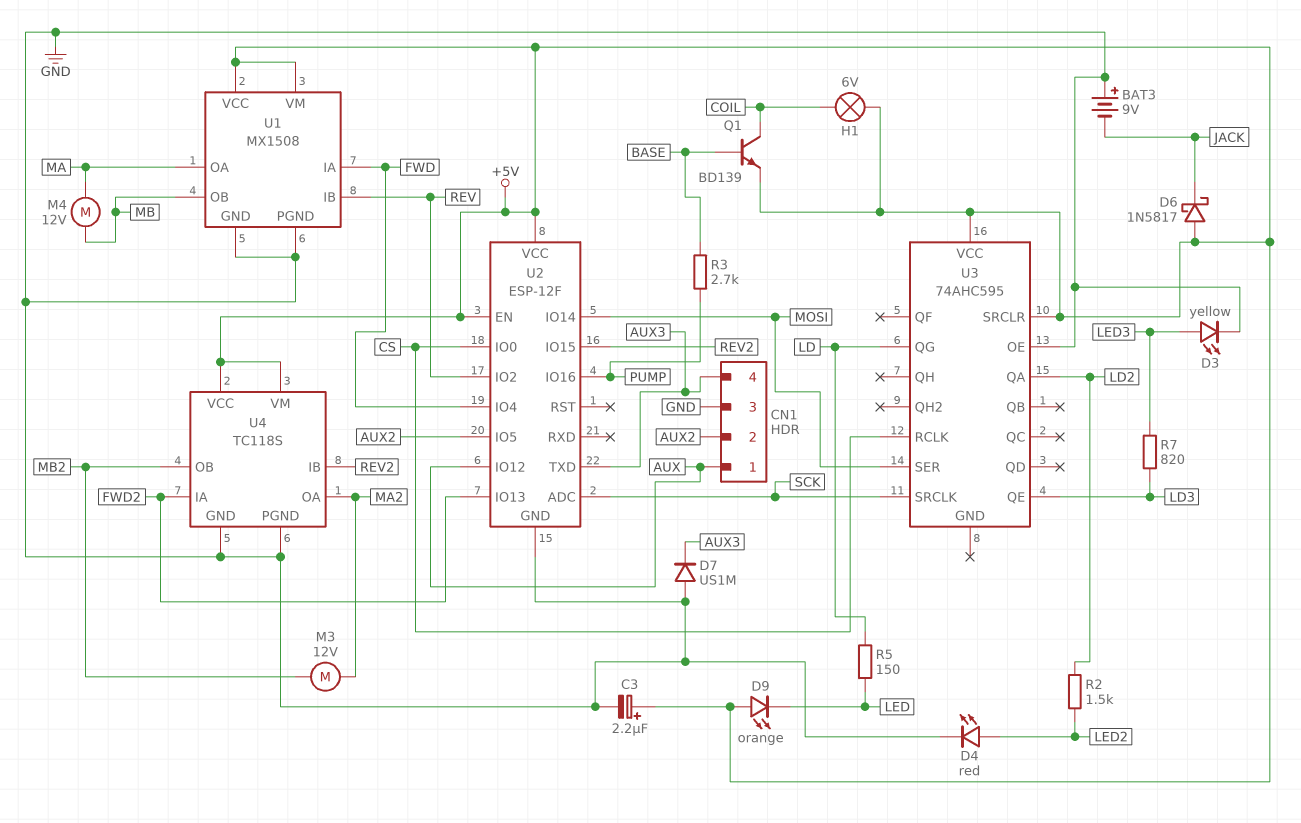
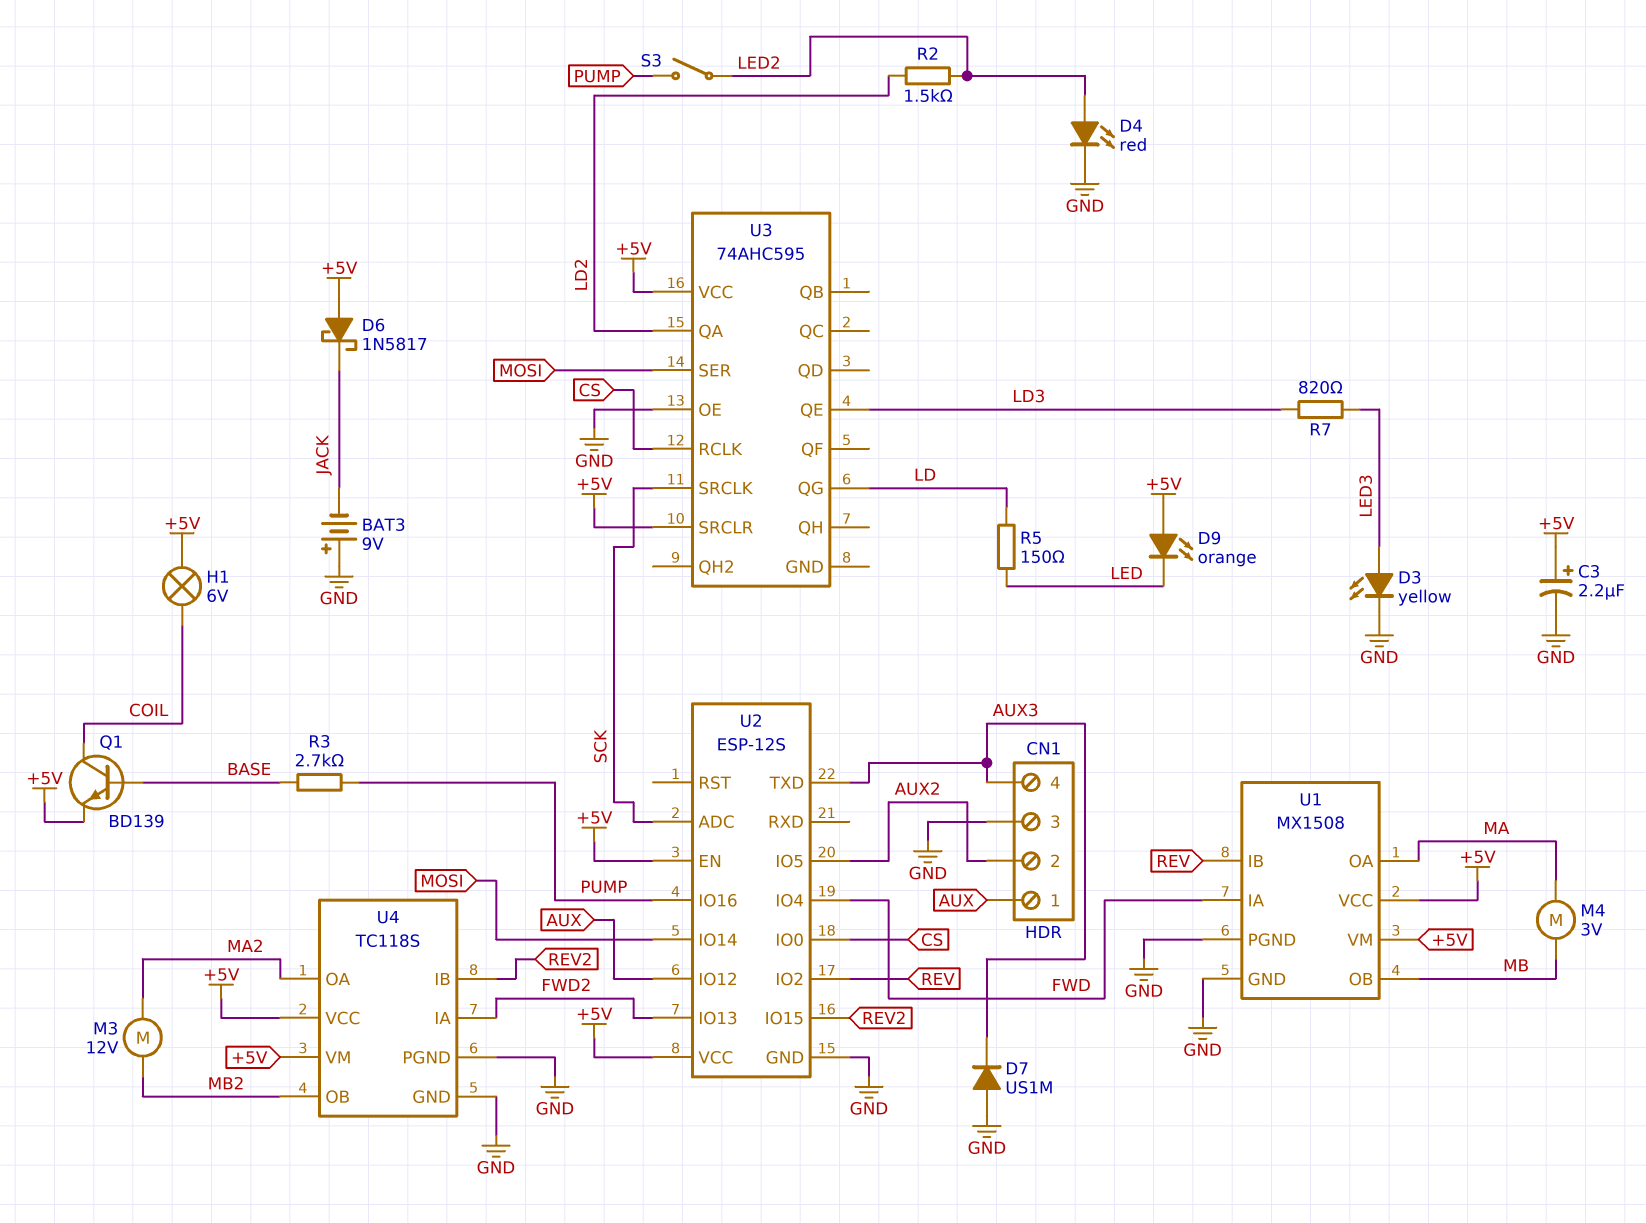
M4: motor 12V (MA, MB) -> motor 3V (MA, MB)
S3: none -> switch (LED2, PUMP)
U2: ESP-12F -> ESP-12S

